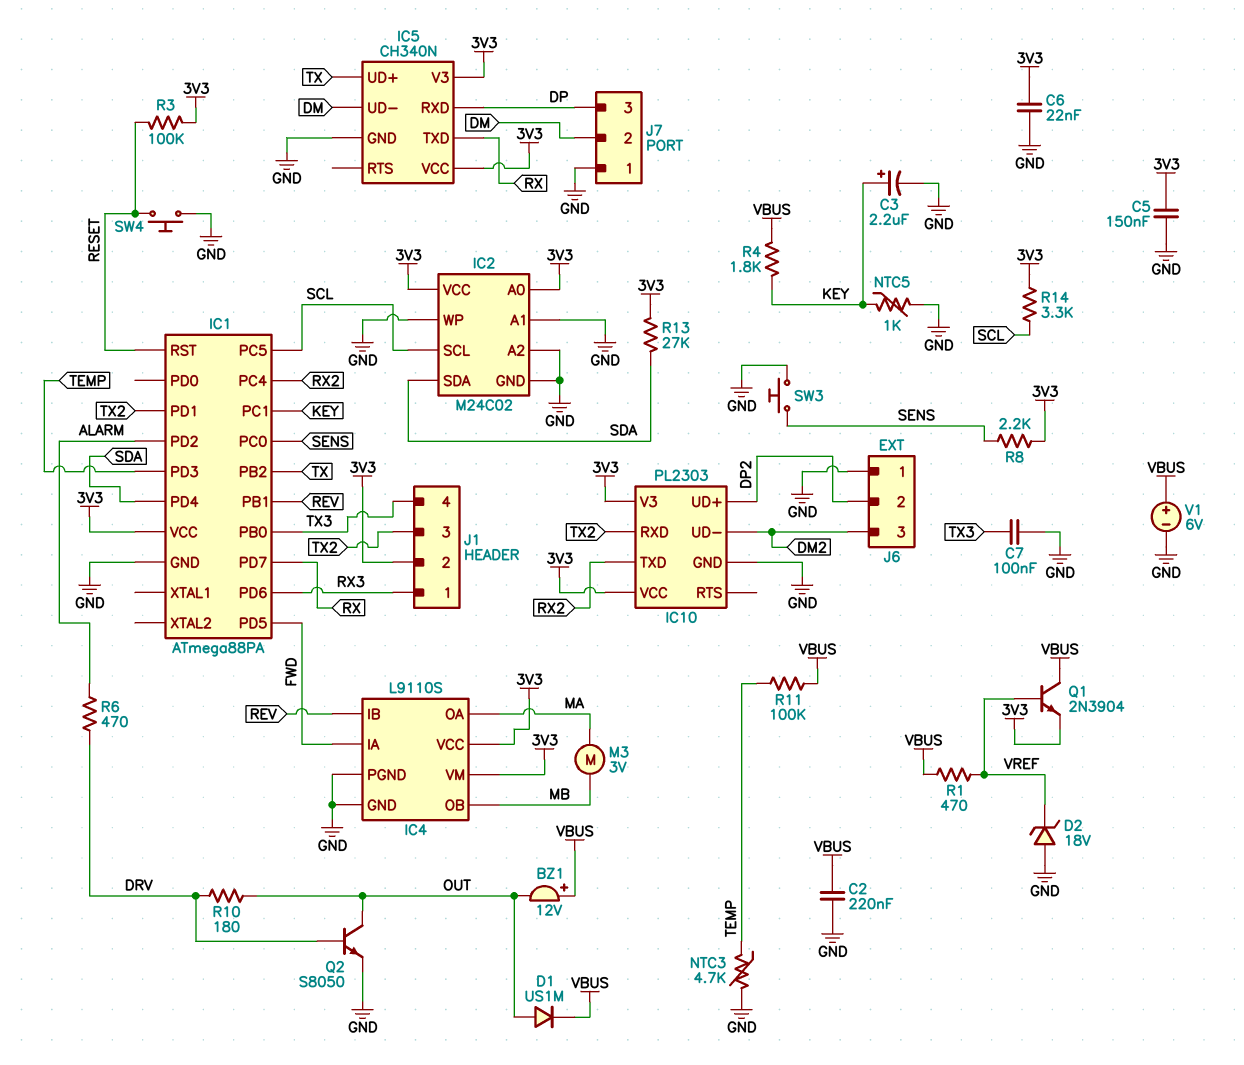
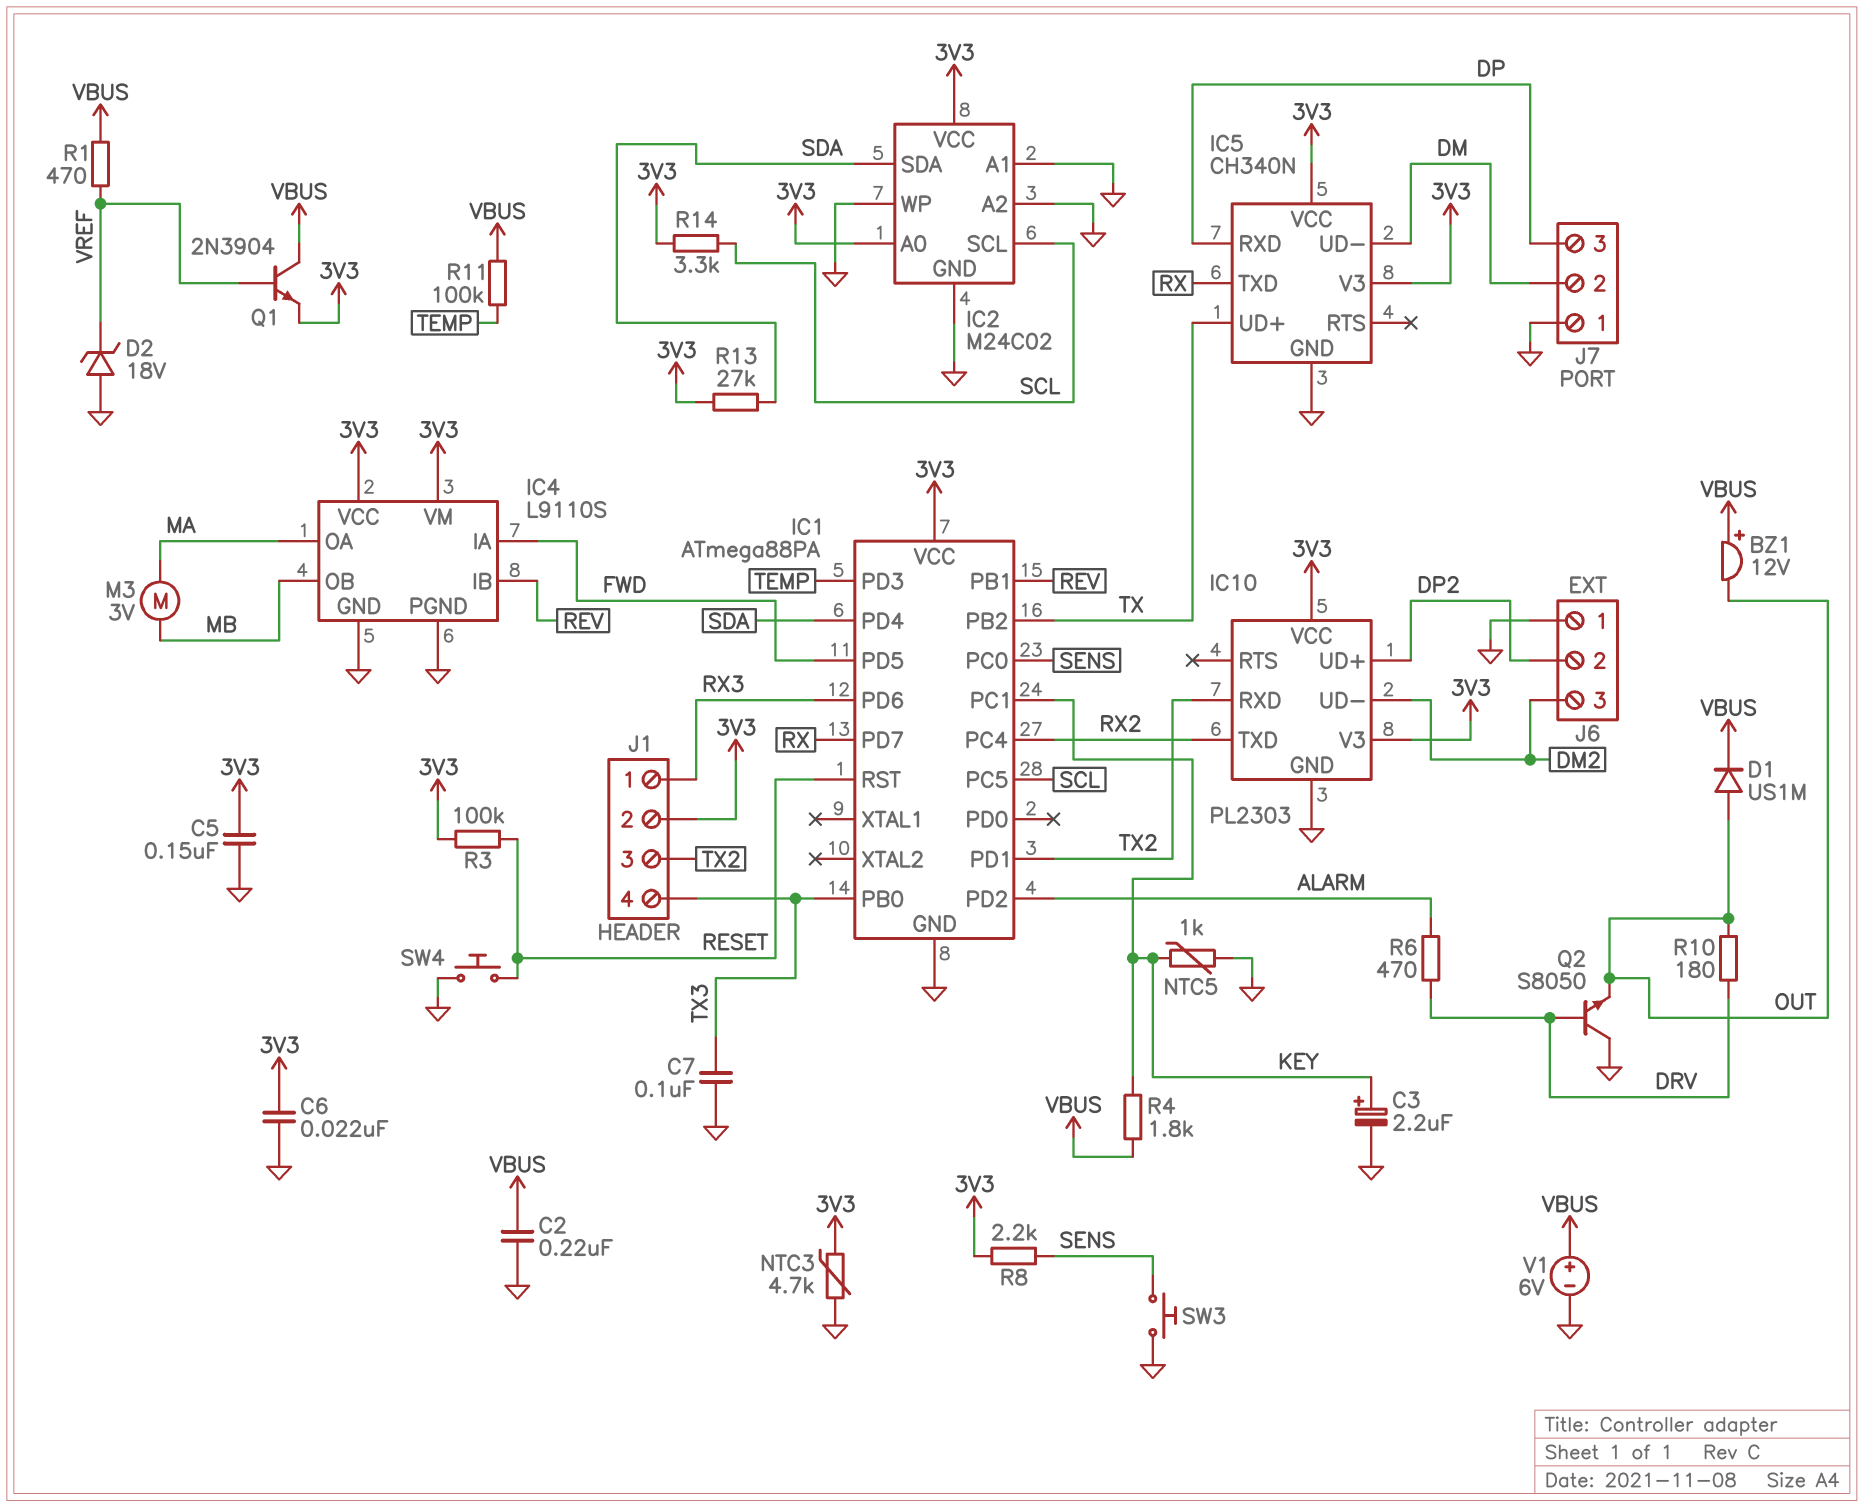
NTC3: 4.7k (GND, TEMP) -> 4.7k (3V3, GND)
Q2: NPN S8050 (B DRV, C OUT, E GND) -> NPN S8050 (B DRV, C GND, E OUT)

